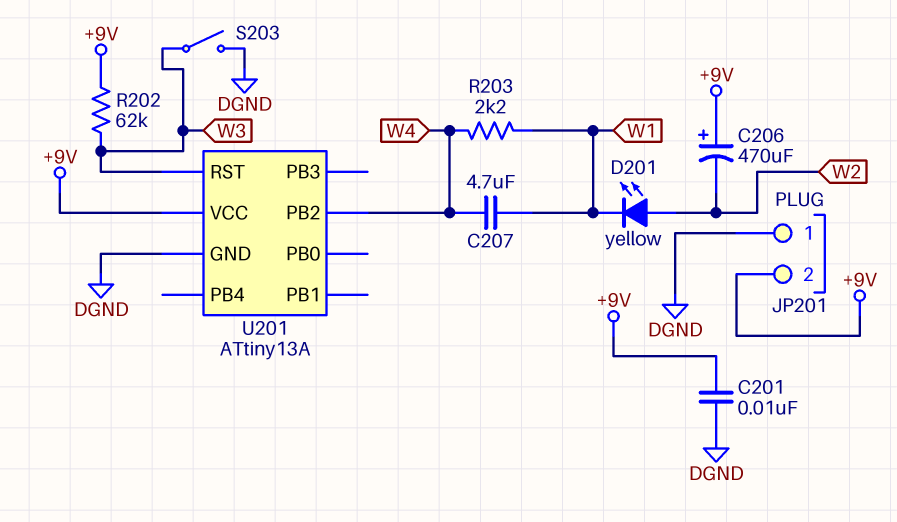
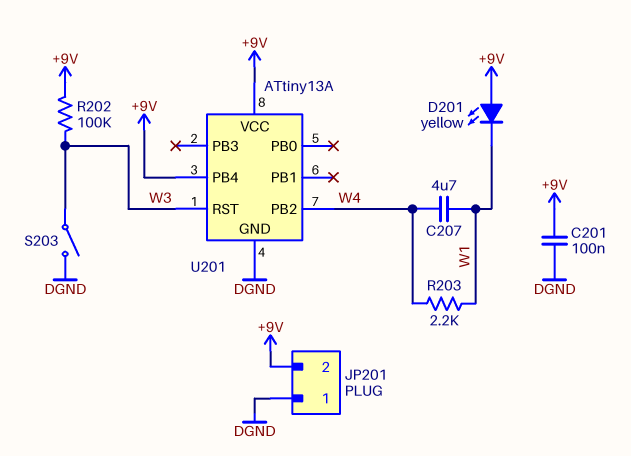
C201: 10nF (+9V, DGND) -> 100nF (+9V, DGND)
C206: 470uF (plus +9V, minus W2) -> none
D201: LED yellow (A W2, K W1) -> LED yellow (A +9V, K W1)
R202: 62k (+9V, W3) -> 100k (+9V, W3)
U201 pin PB4: none -> +9V

